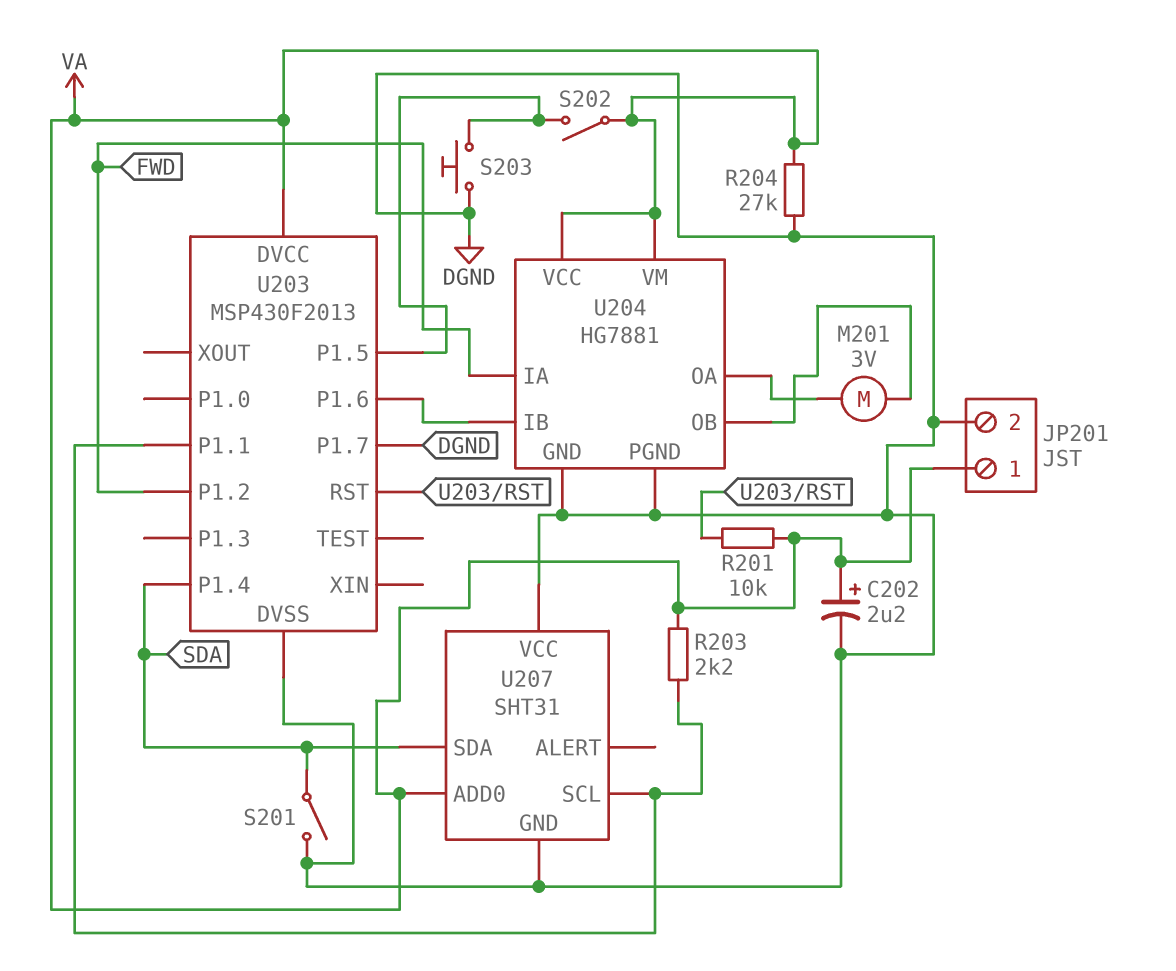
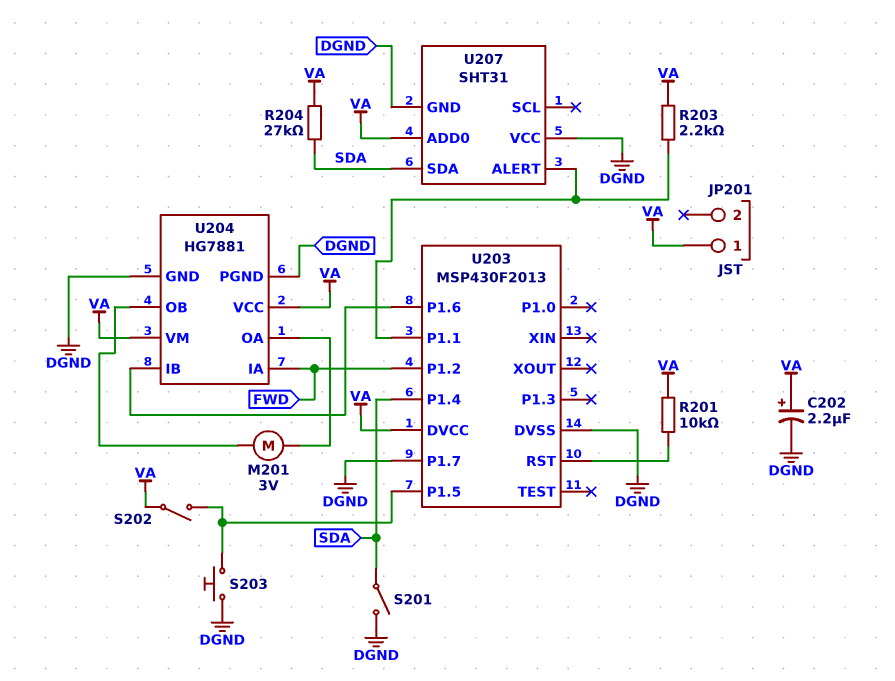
JP201 pin 2: DGND -> none
R204: 27k (DGND, VA) -> 27k (SDA, VA)
U207 pin ALERT: none -> U203/P1.1
U207 pin SCL: U203/P1.1 -> none

